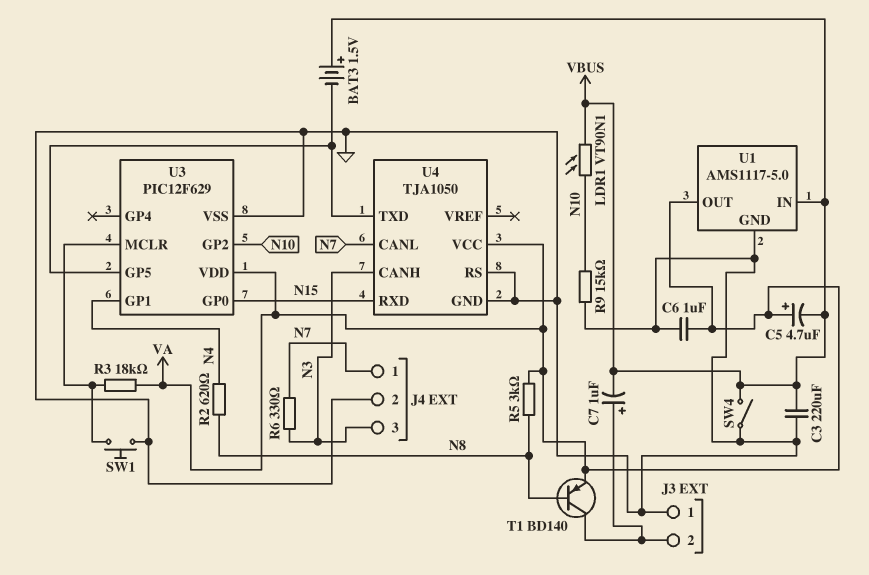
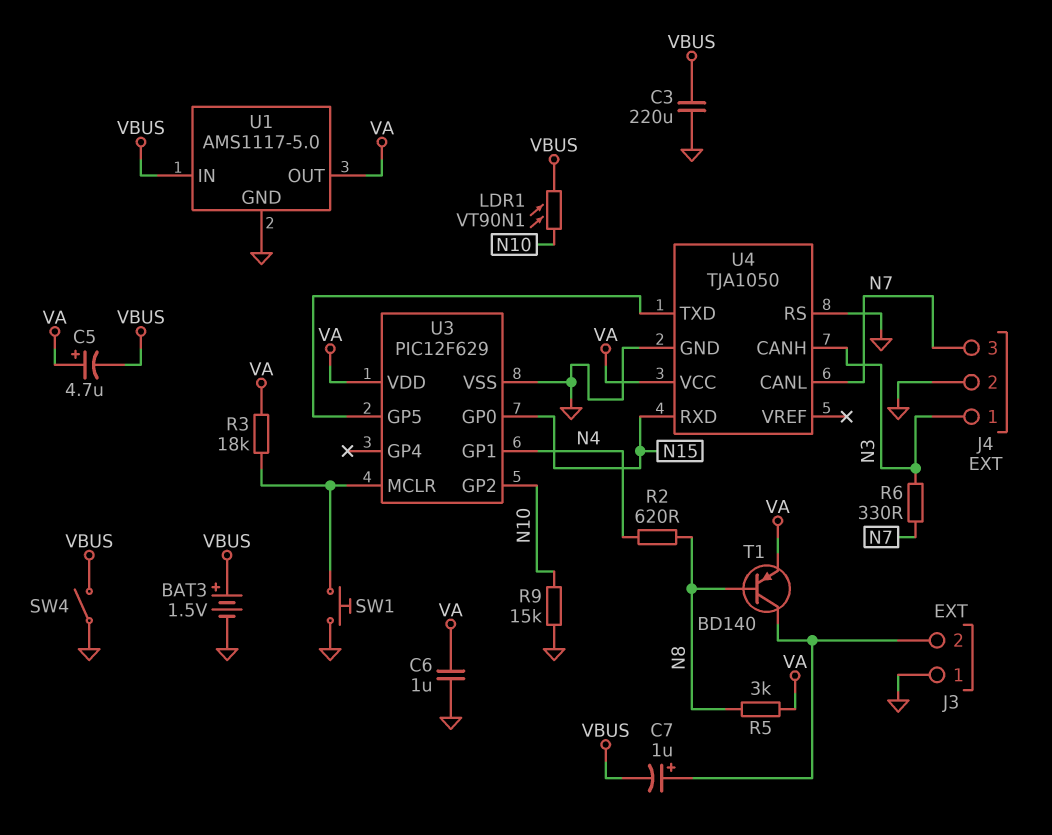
BAT3: 1.5V (plus VBUS, minus U3/GP5) -> 1.5V (plus VBUS, minus GND)
J4 pin 1: N7 -> N3
J4 pin 3: N3 -> N7

